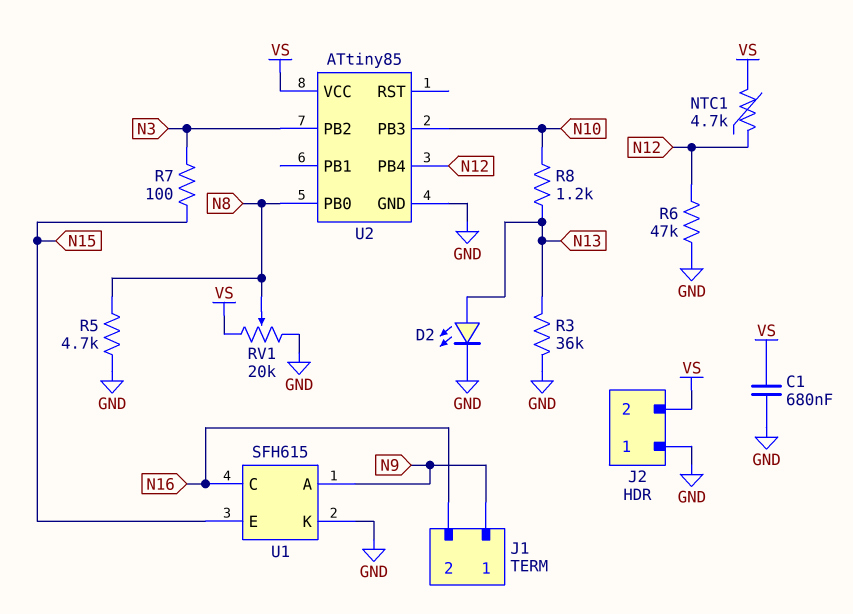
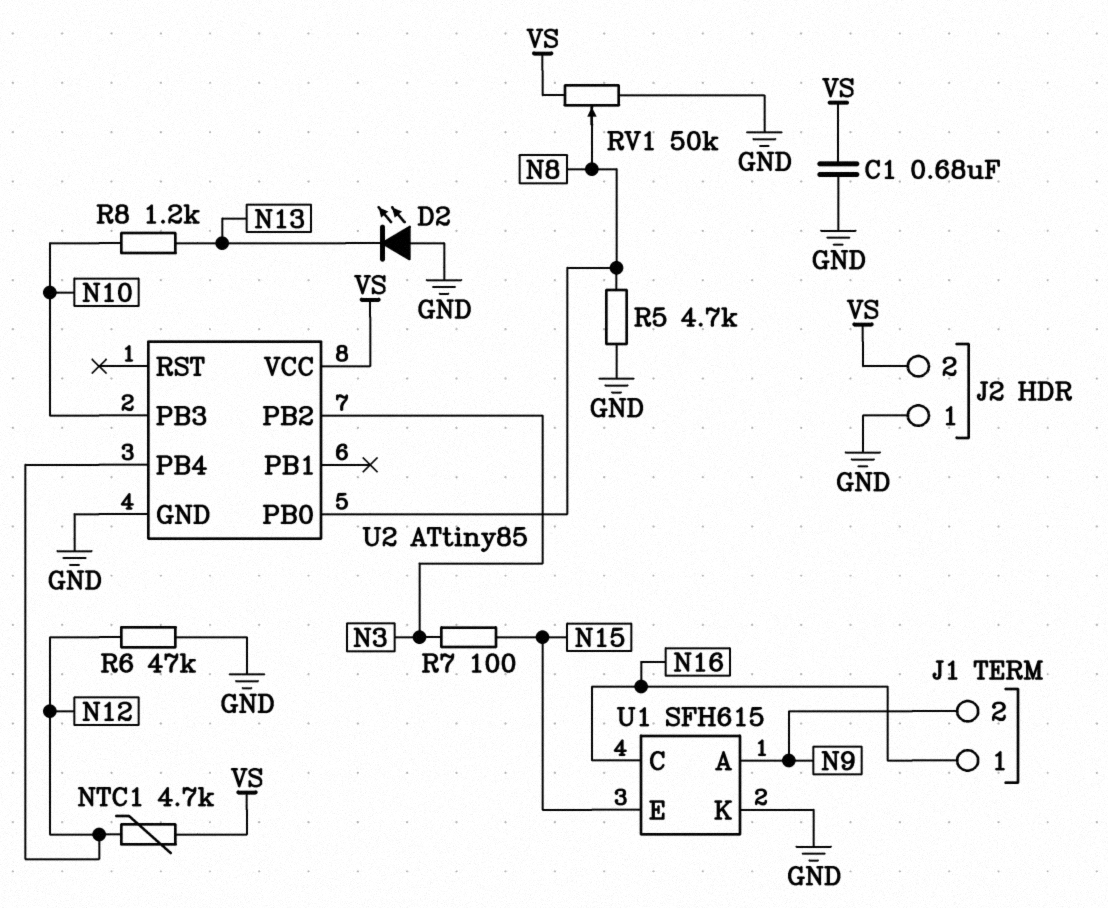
D2: LED (A N13, K GND) -> LED (A GND, K N13)
J1 pin 1: N9 -> N16
J1 pin 2: N16 -> N9
R3: 36k (GND, N13) -> none
RV1: 20k (GND, VS, wiper N8) -> 50k (GND, VS, wiper N8)

